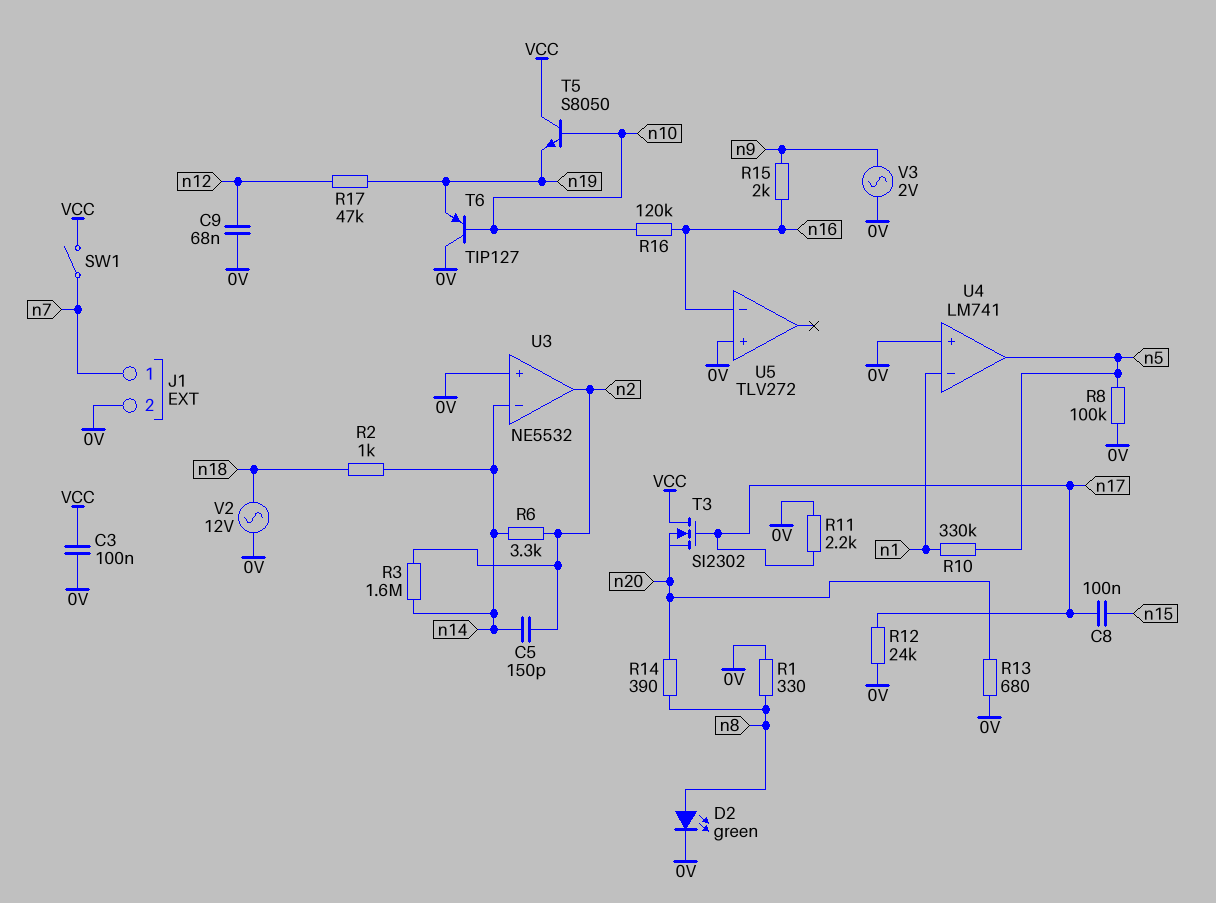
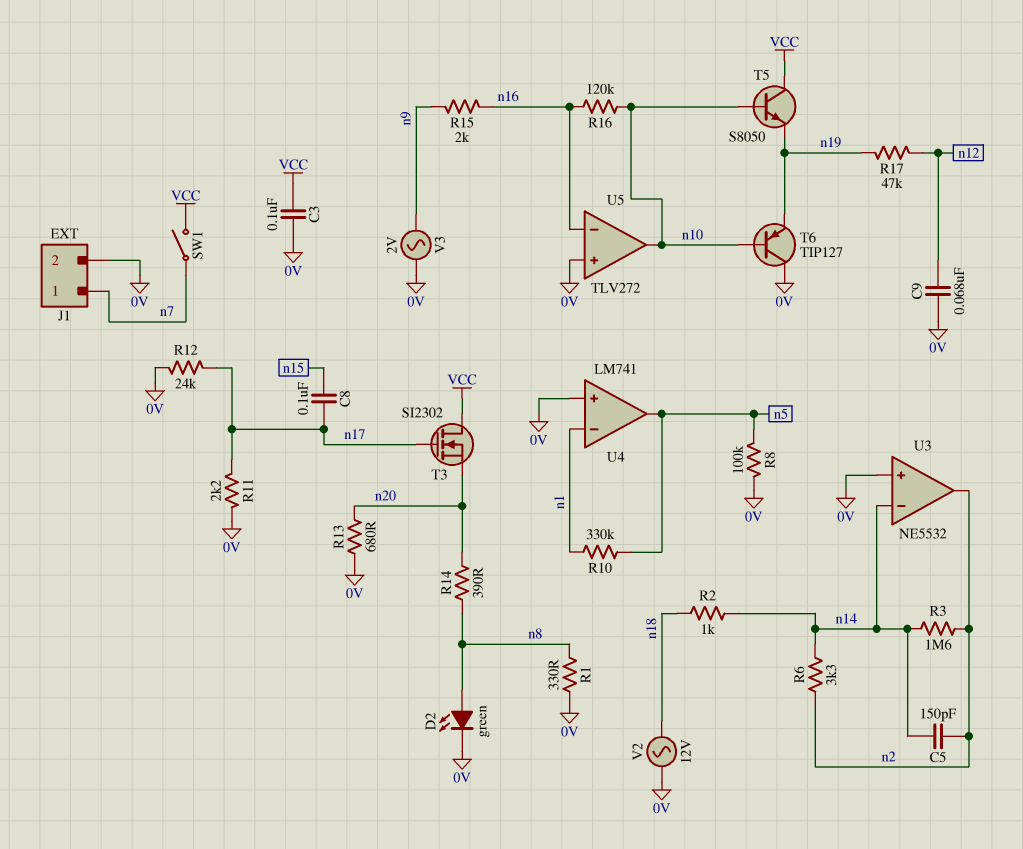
U5 pin out: none -> n10

